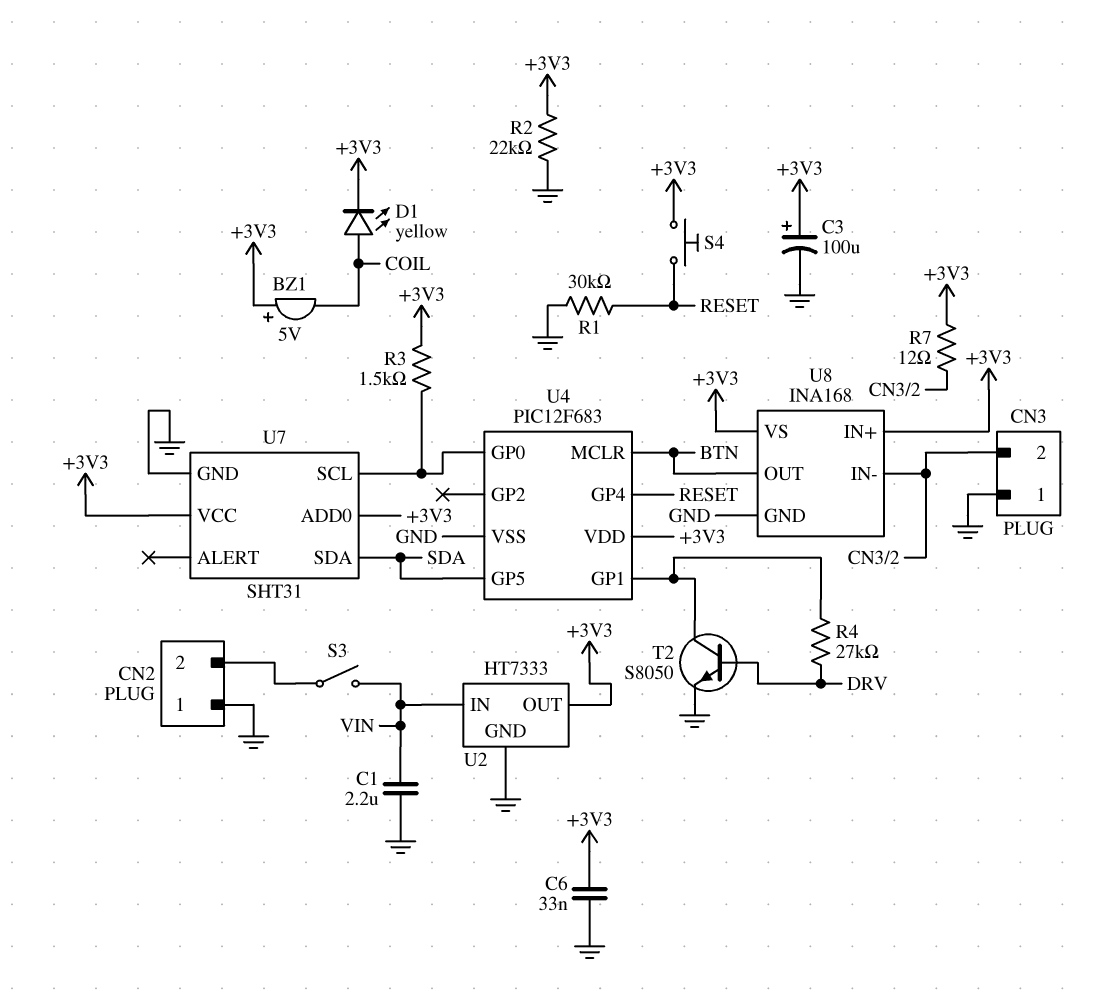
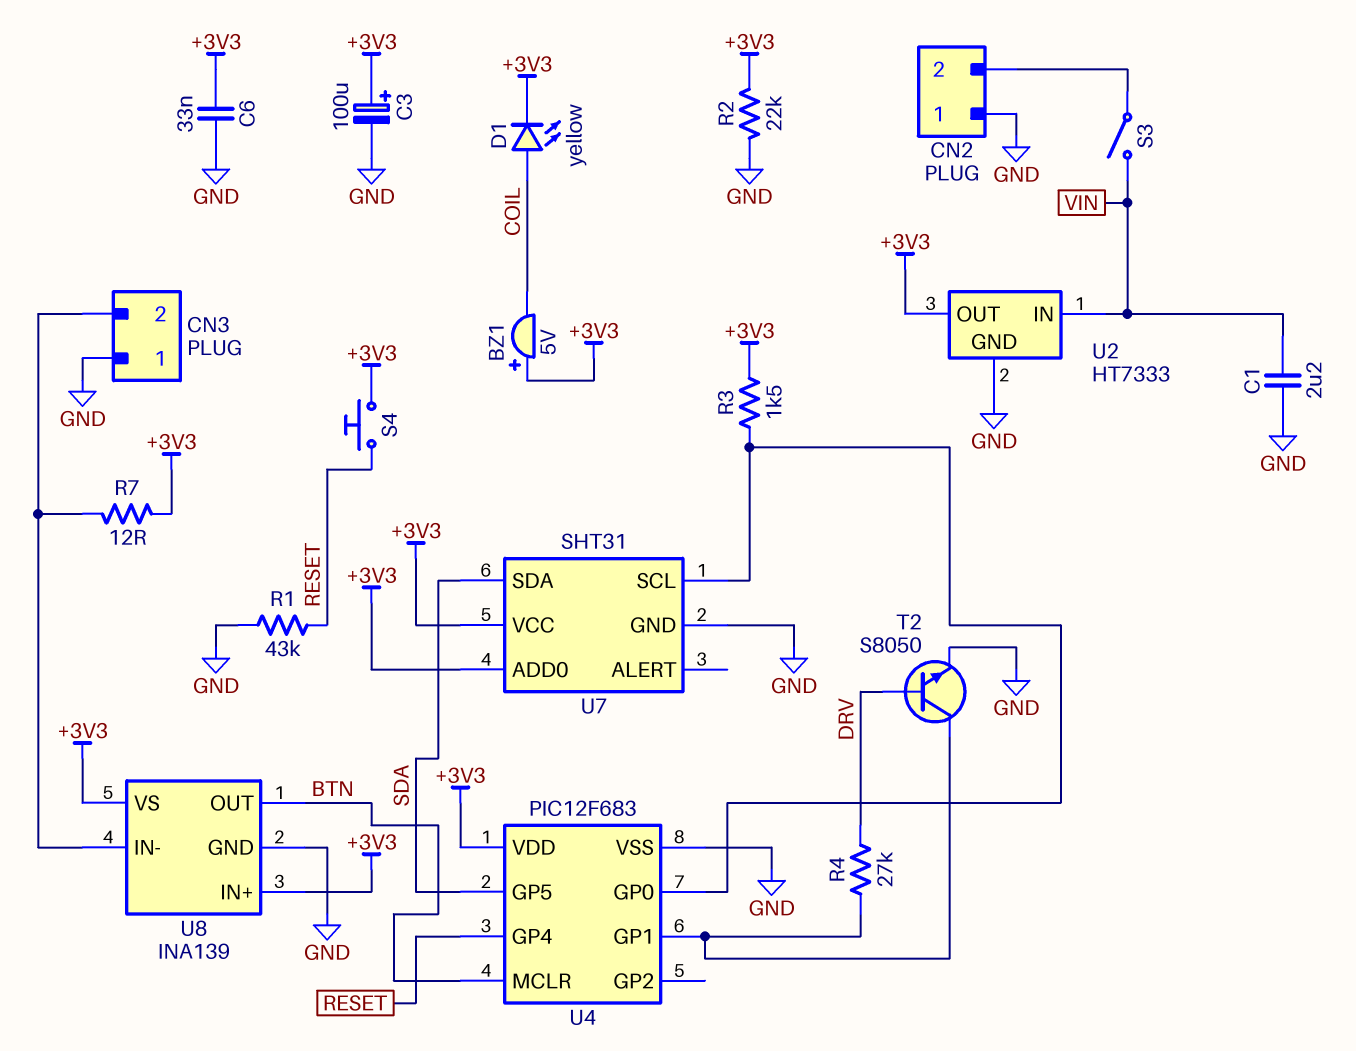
R1: 30k (GND, RESET) -> 43k (GND, RESET)
U8: INA168 -> INA139

